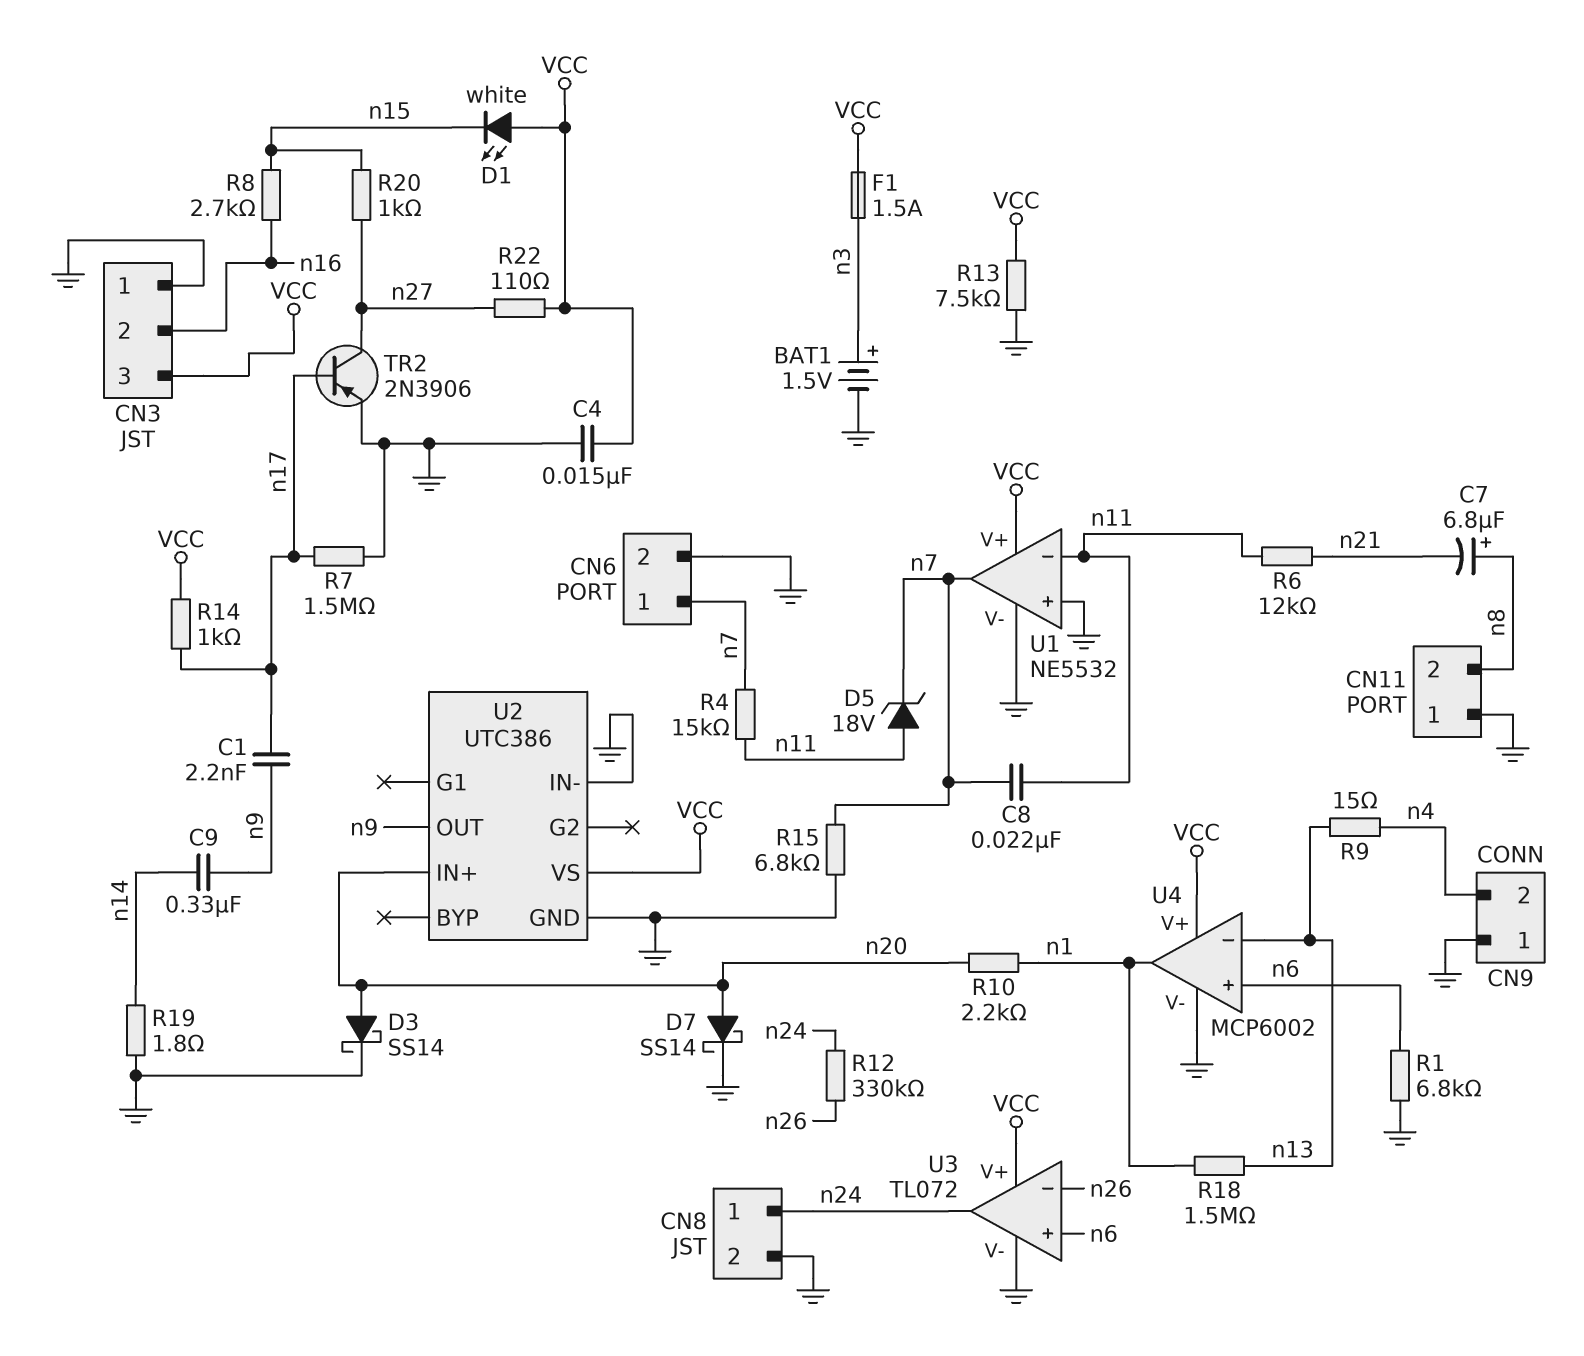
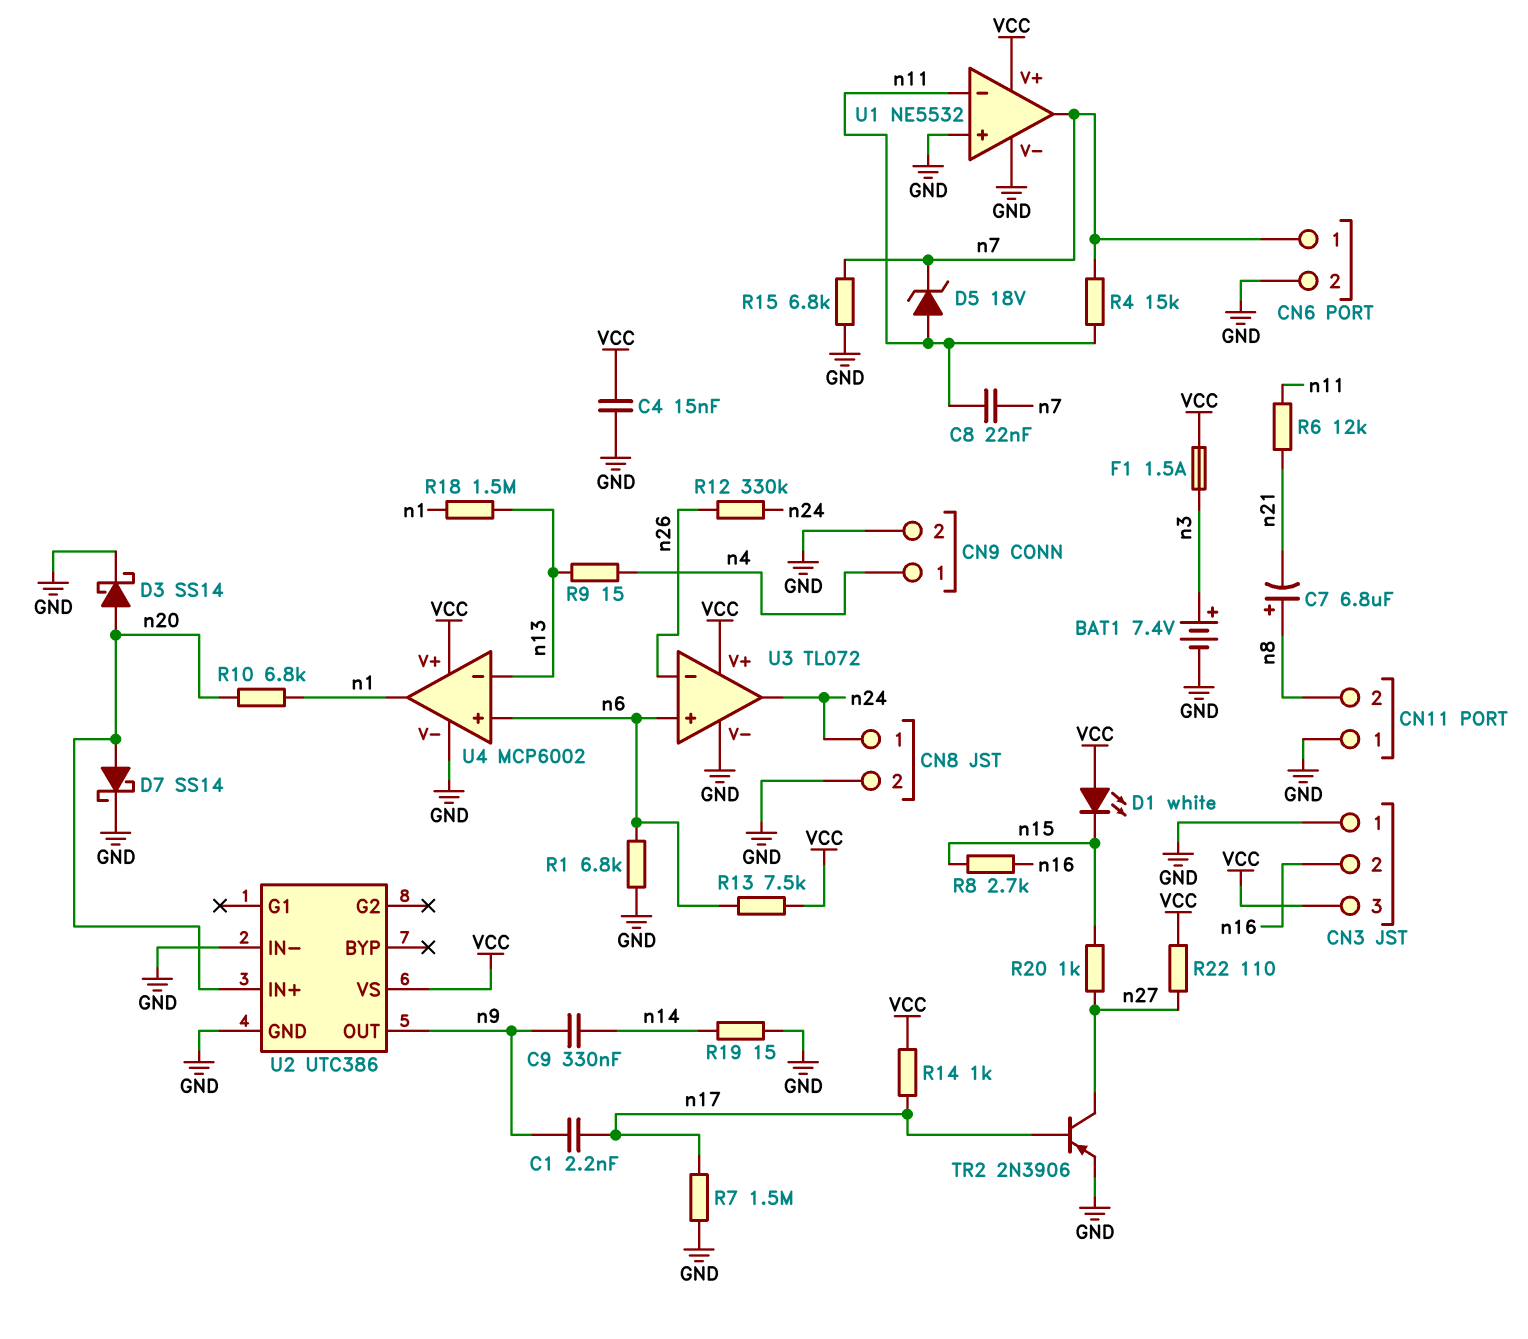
BAT1: 1.5V (plus n3, minus GND) -> 7.4V (plus n3, minus GND)
CN9 pin 1: GND -> n4
CN9 pin 2: n4 -> GND
R10: 2.2k (n1, n20) -> 6.8k (n1, n20)
R13: 7.5k (GND, VCC) -> 7.5k (VCC, n6)
R19: 1.8 (GND, n14) -> 15 (GND, n14)

